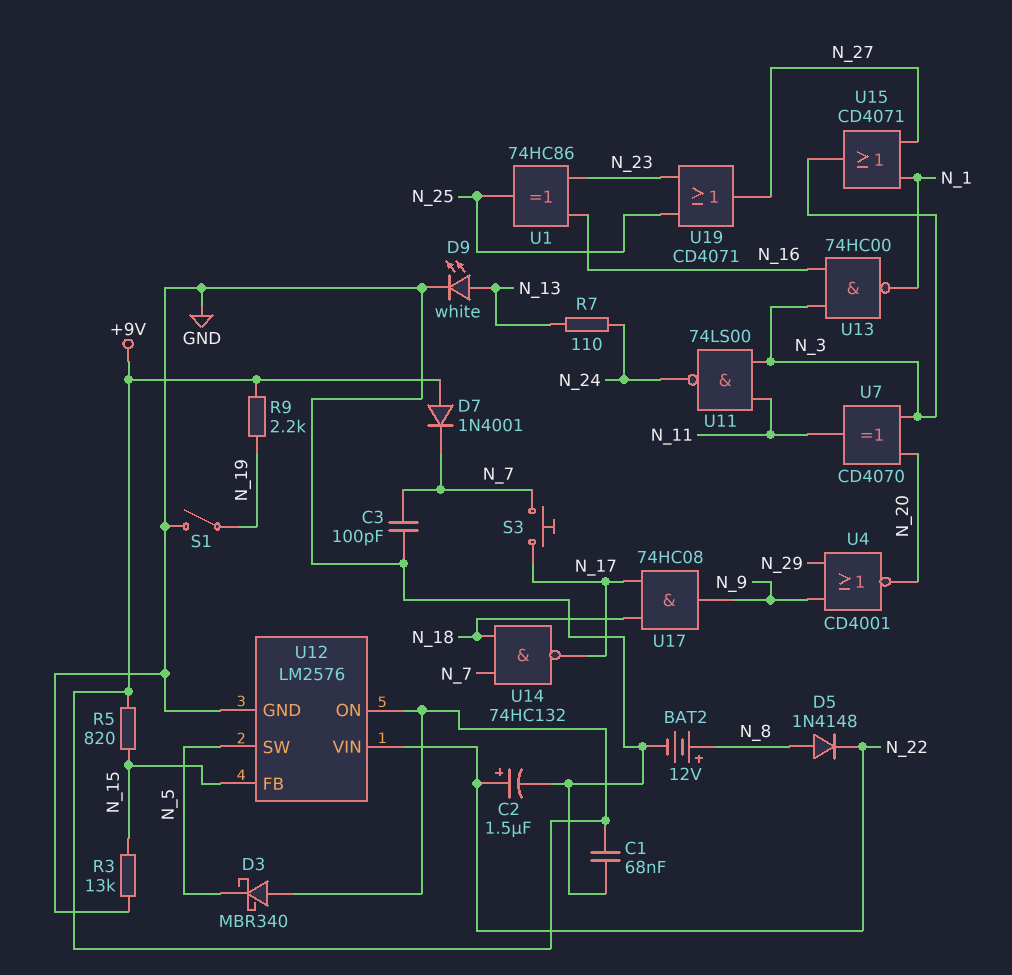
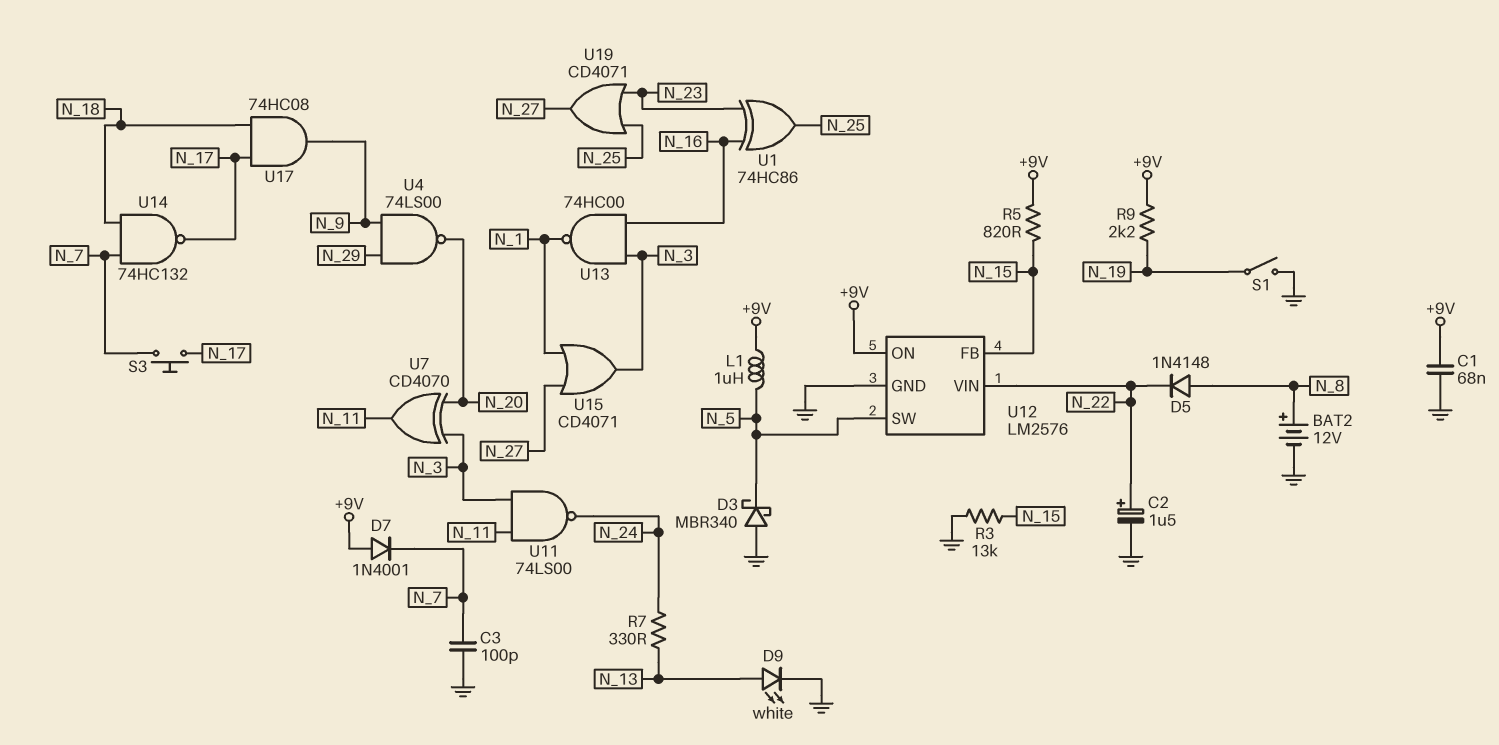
D3: schottky MBR340 (A +9V, K N_5) -> schottky MBR340 (A GND, K N_5)
L1: none -> 1uH (+9V, N_5)
R7: 110 (N_13, N_24) -> 330 (N_13, N_24)
U4: NOR CD4001 (in N_9, in N_29, out N_20) -> NAND 74LS00 (in N_9, in N_29, out N_20)

